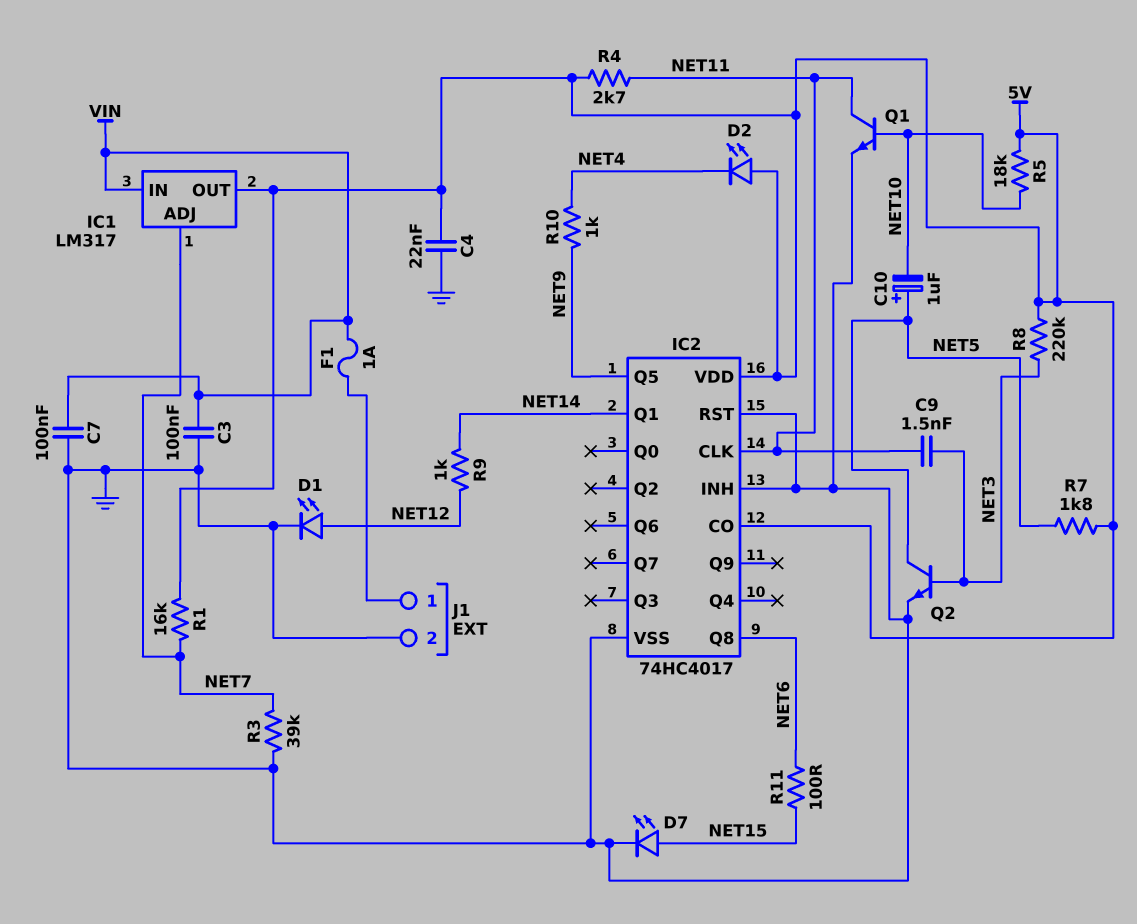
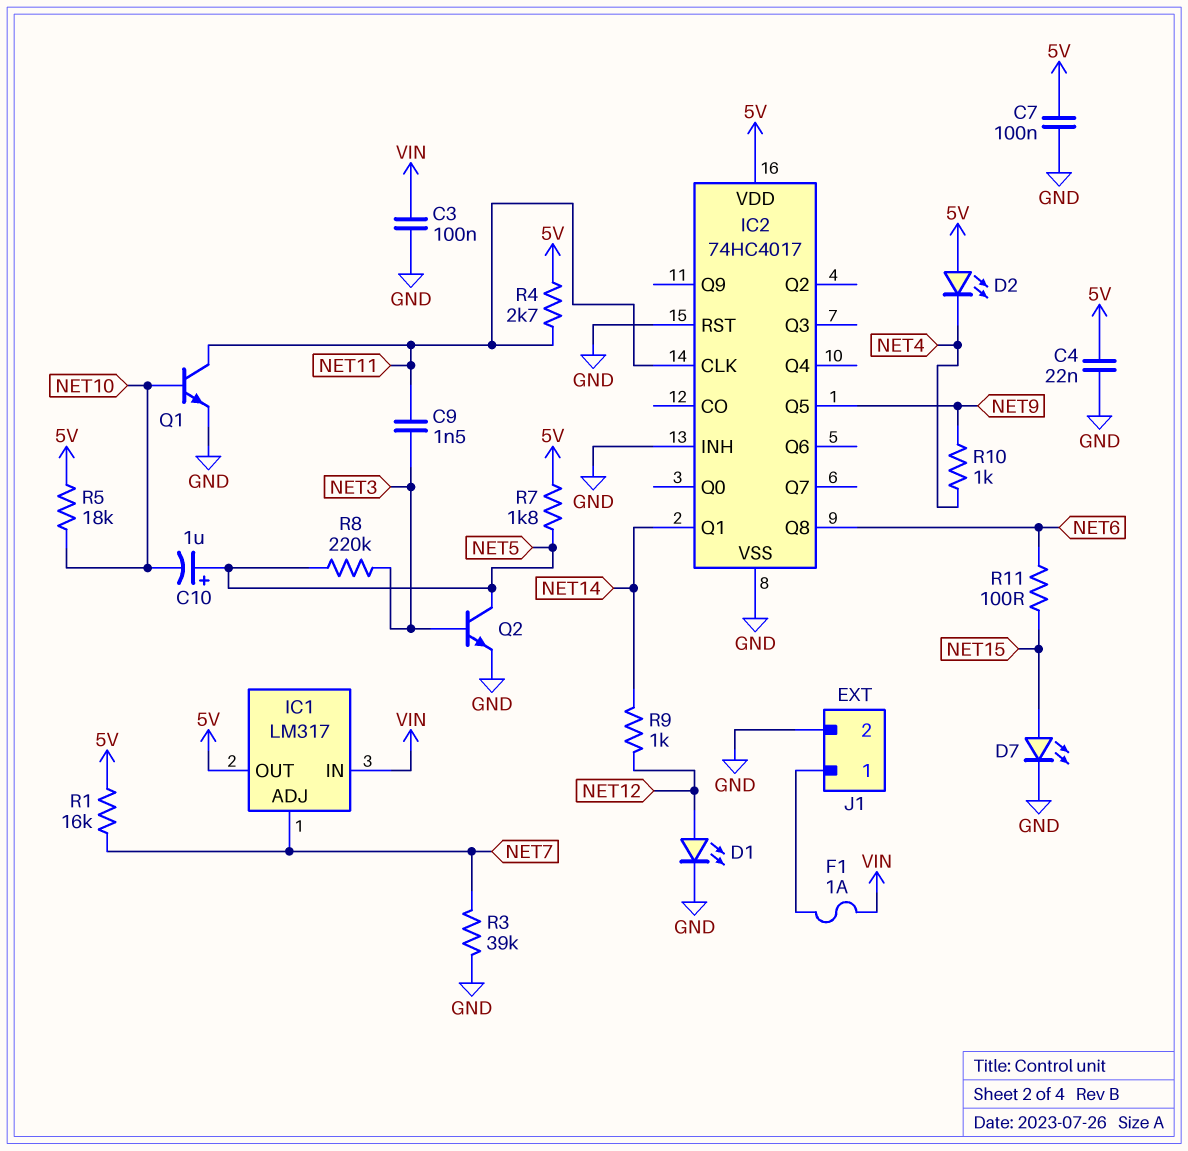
C7: 100nF (GND, VIN) -> 100nF (5V, GND)
IC2 pin CO: 5V -> none
R8: 220k (5V, NET3) -> 220k (NET3, NET5)

